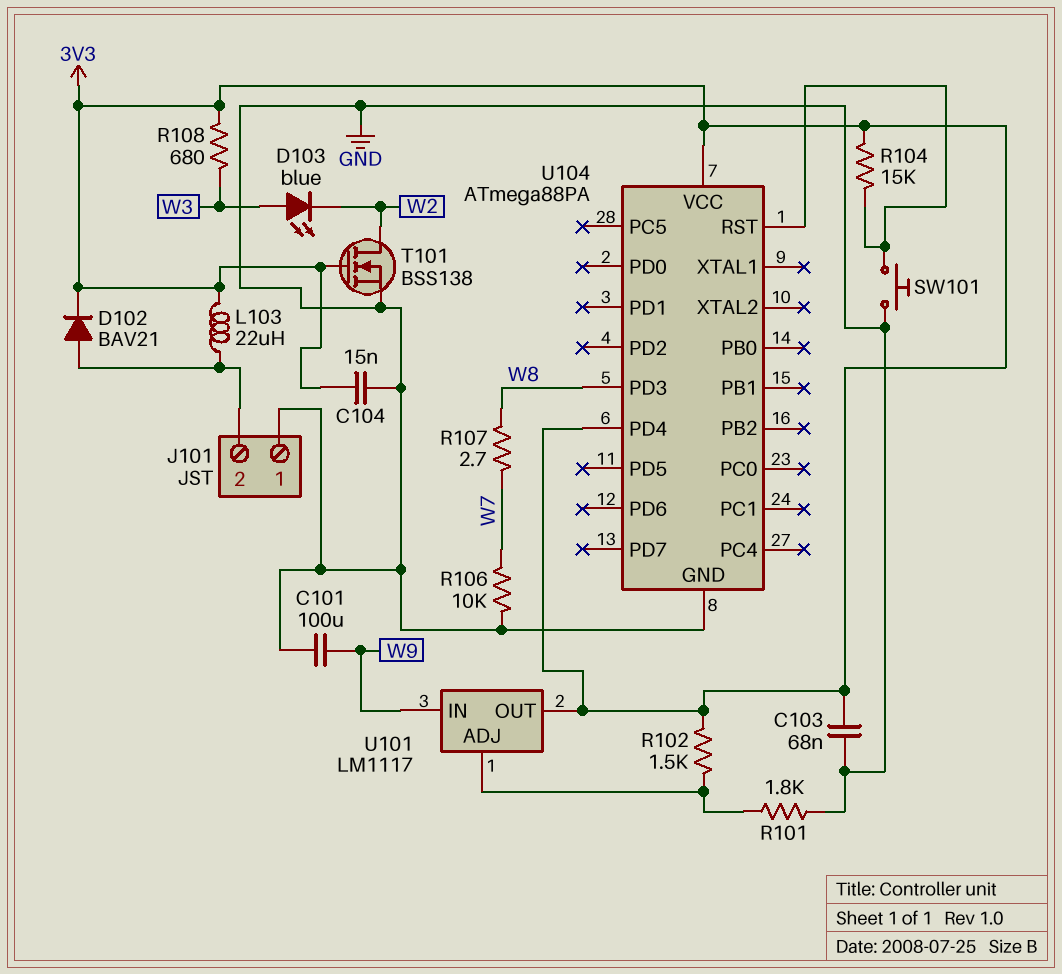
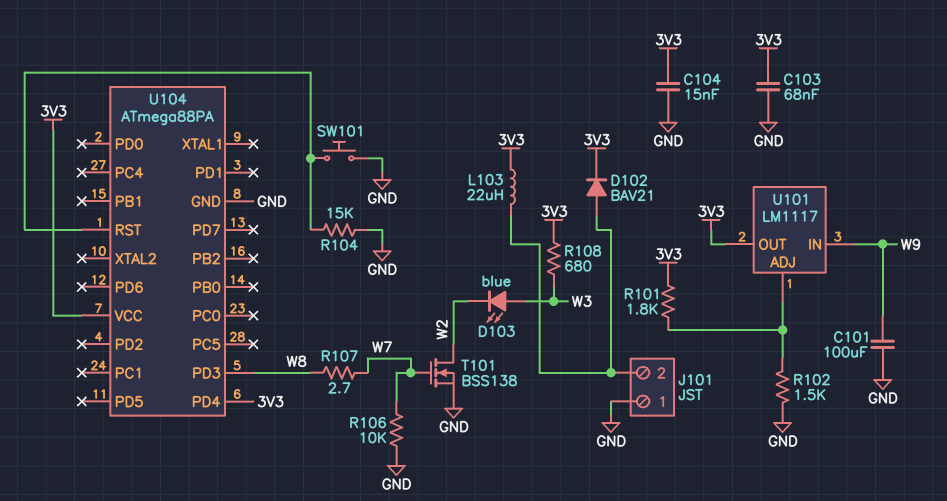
R101: 1.8k (GND, U101/ADJ) -> 1.8k (3V3, U101/ADJ)
R102: 1.5k (3V3, U101/ADJ) -> 1.5k (GND, U101/ADJ)
R104: 15k (3V3, U104/RST) -> 15k (GND, U104/RST)
T101: NMOS BSS138 (G 3V3, D W2, S GND) -> NMOS BSS138 (G W7, D W2, S GND)

